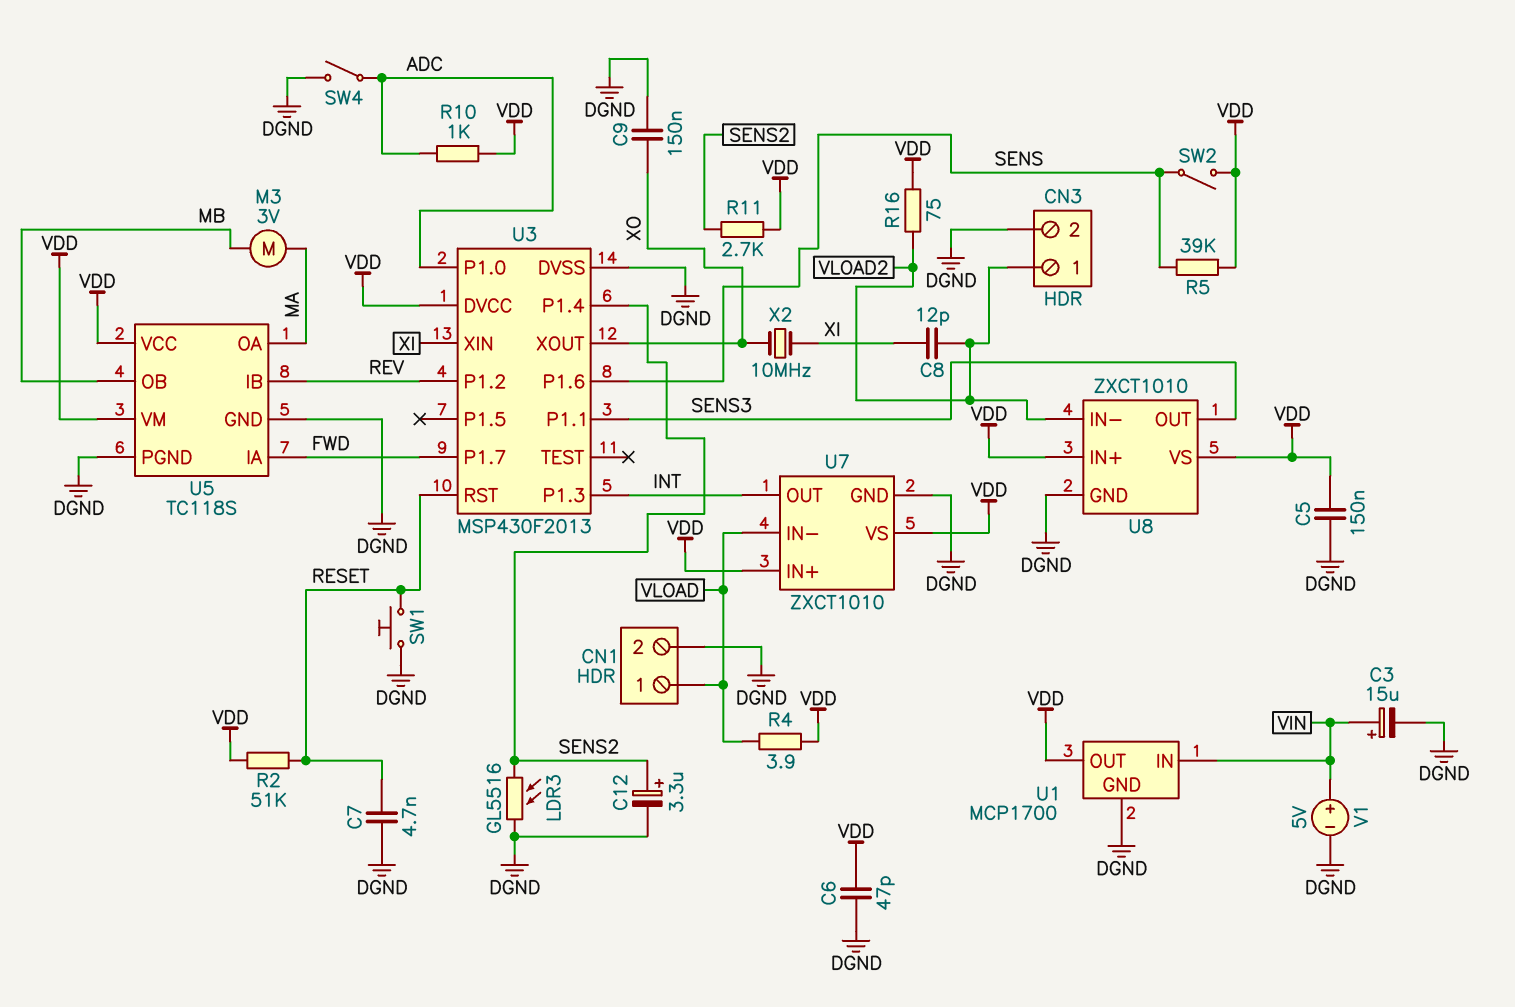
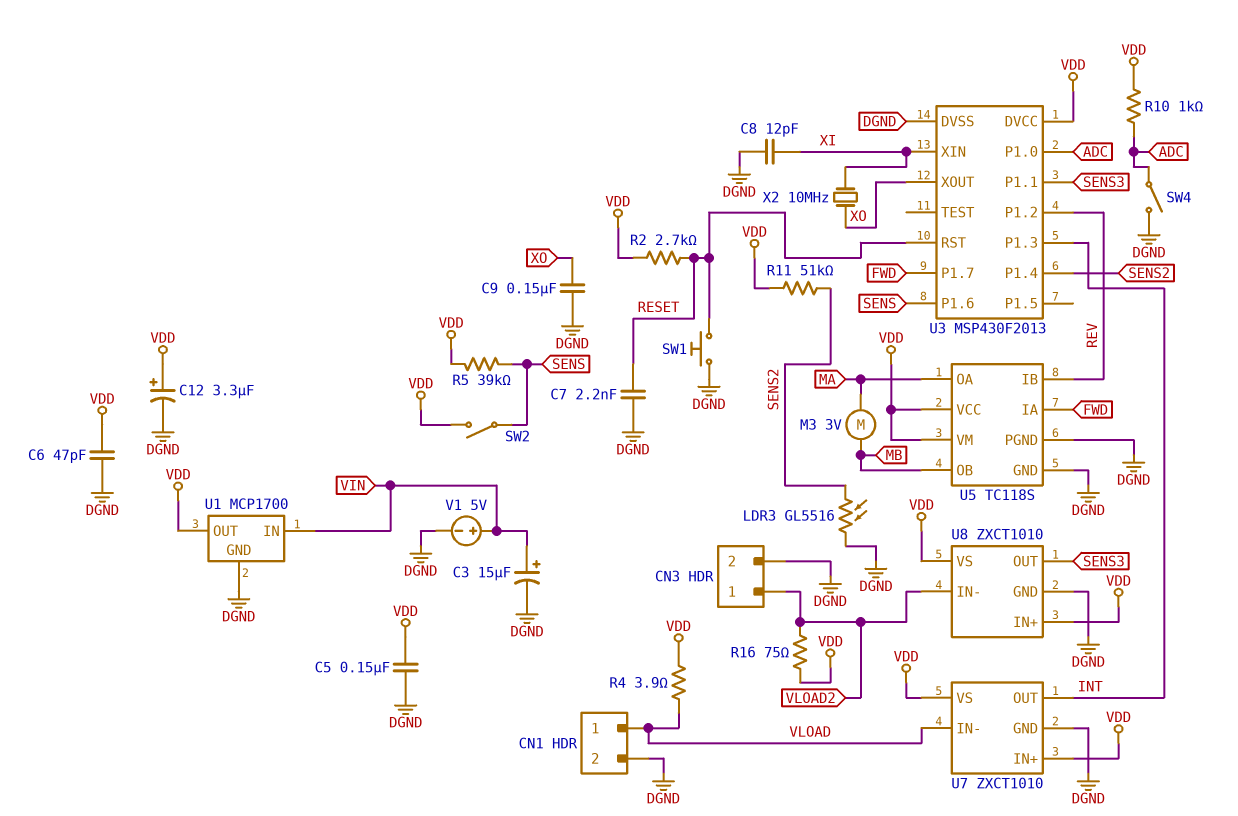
C7: 4.7nF (DGND, RESET) -> 2.2nF (DGND, RESET)
C8: 12pF (VLOAD2, XI) -> 12pF (DGND, XI)
C12: 3.3uF (plus SENS2, minus DGND) -> 3.3uF (plus VDD, minus DGND)
R2: 51k (RESET, VDD) -> 2.7k (RESET, VDD)
R11: 2.7k (SENS2, VDD) -> 51k (SENS2, VDD)

